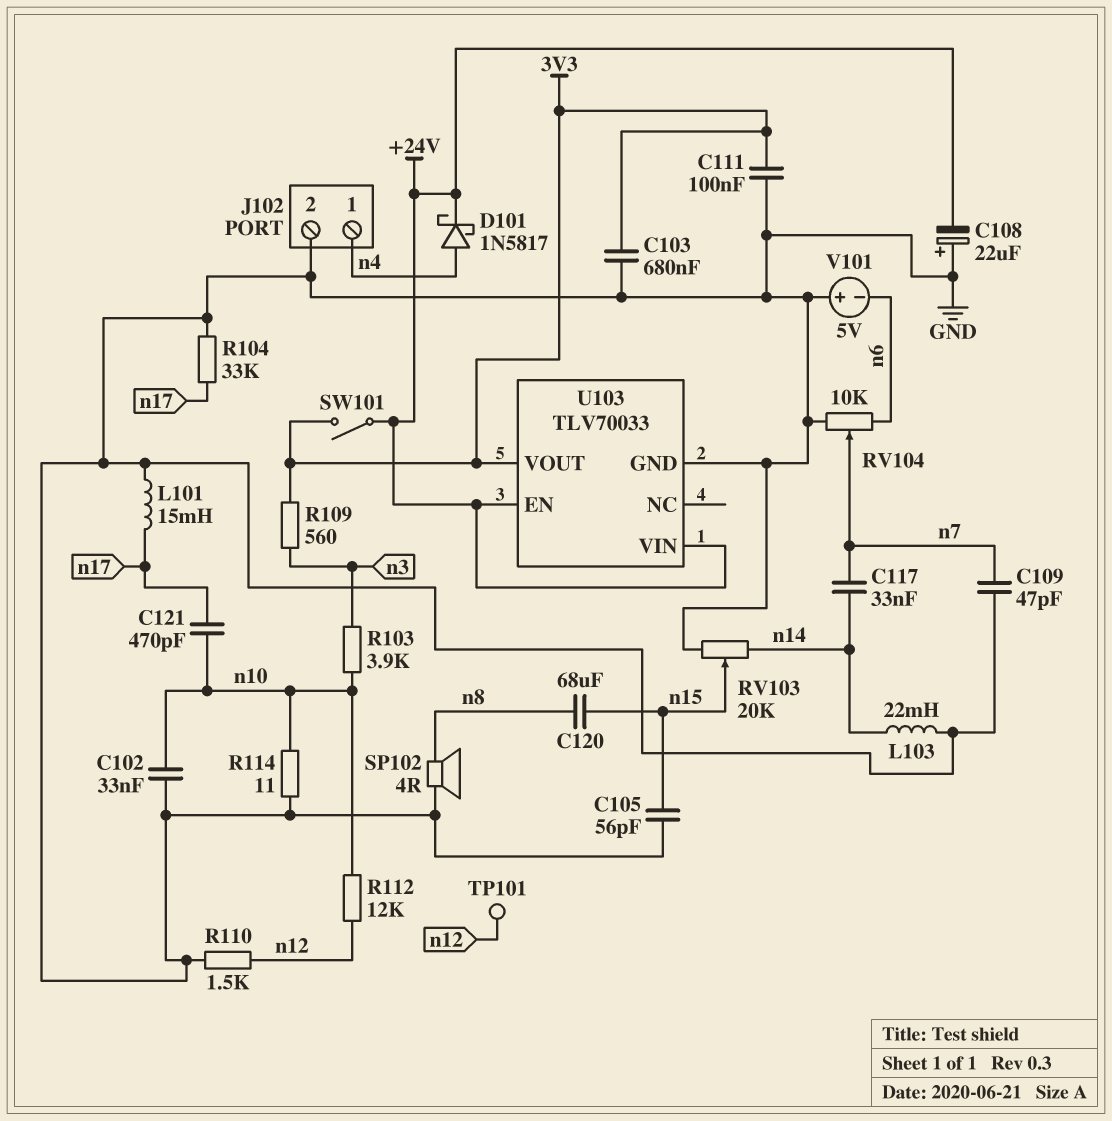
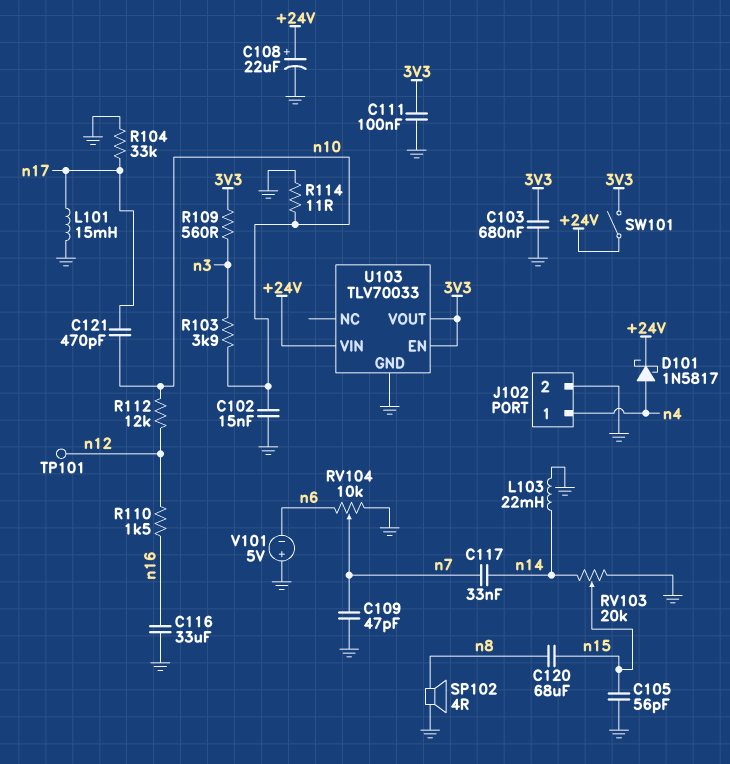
C102: 33nF (GND, n10) -> 15nF (GND, n10)
C108: 22uF (plus GND, minus +24V) -> 22uF (plus +24V, minus GND)
C116: none -> 33uF (GND, n16)
R110: 1.5k (GND, n12) -> 1.5k (n12, n16)
U103 pin EN: +24V -> 3V3

